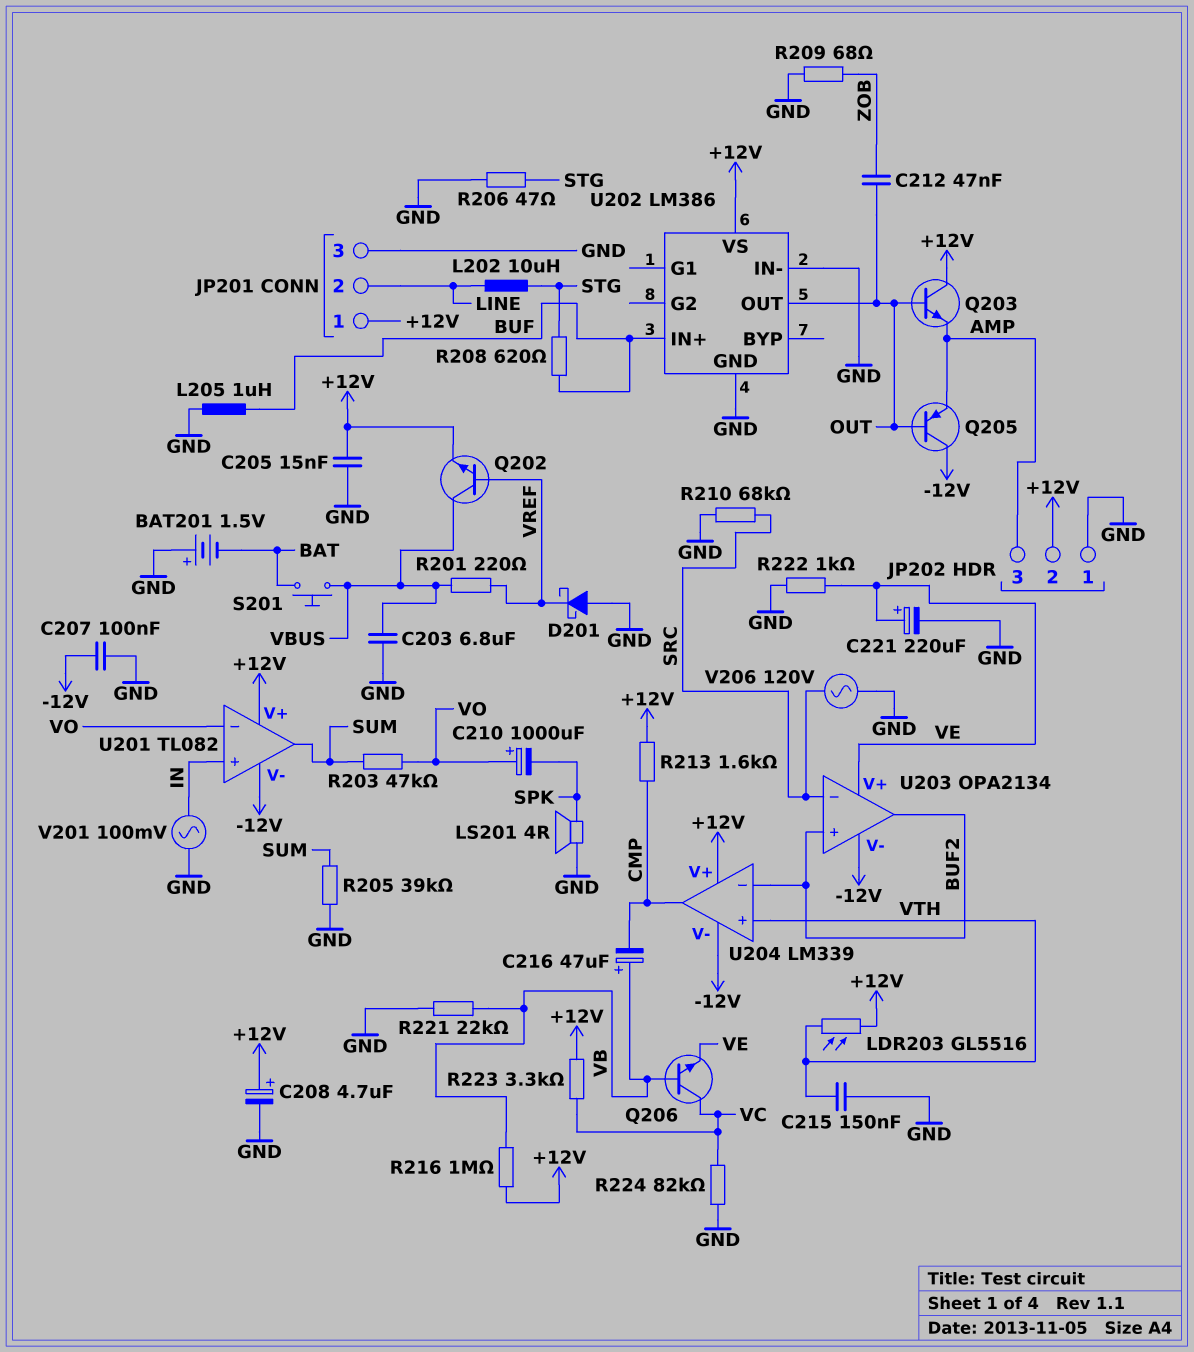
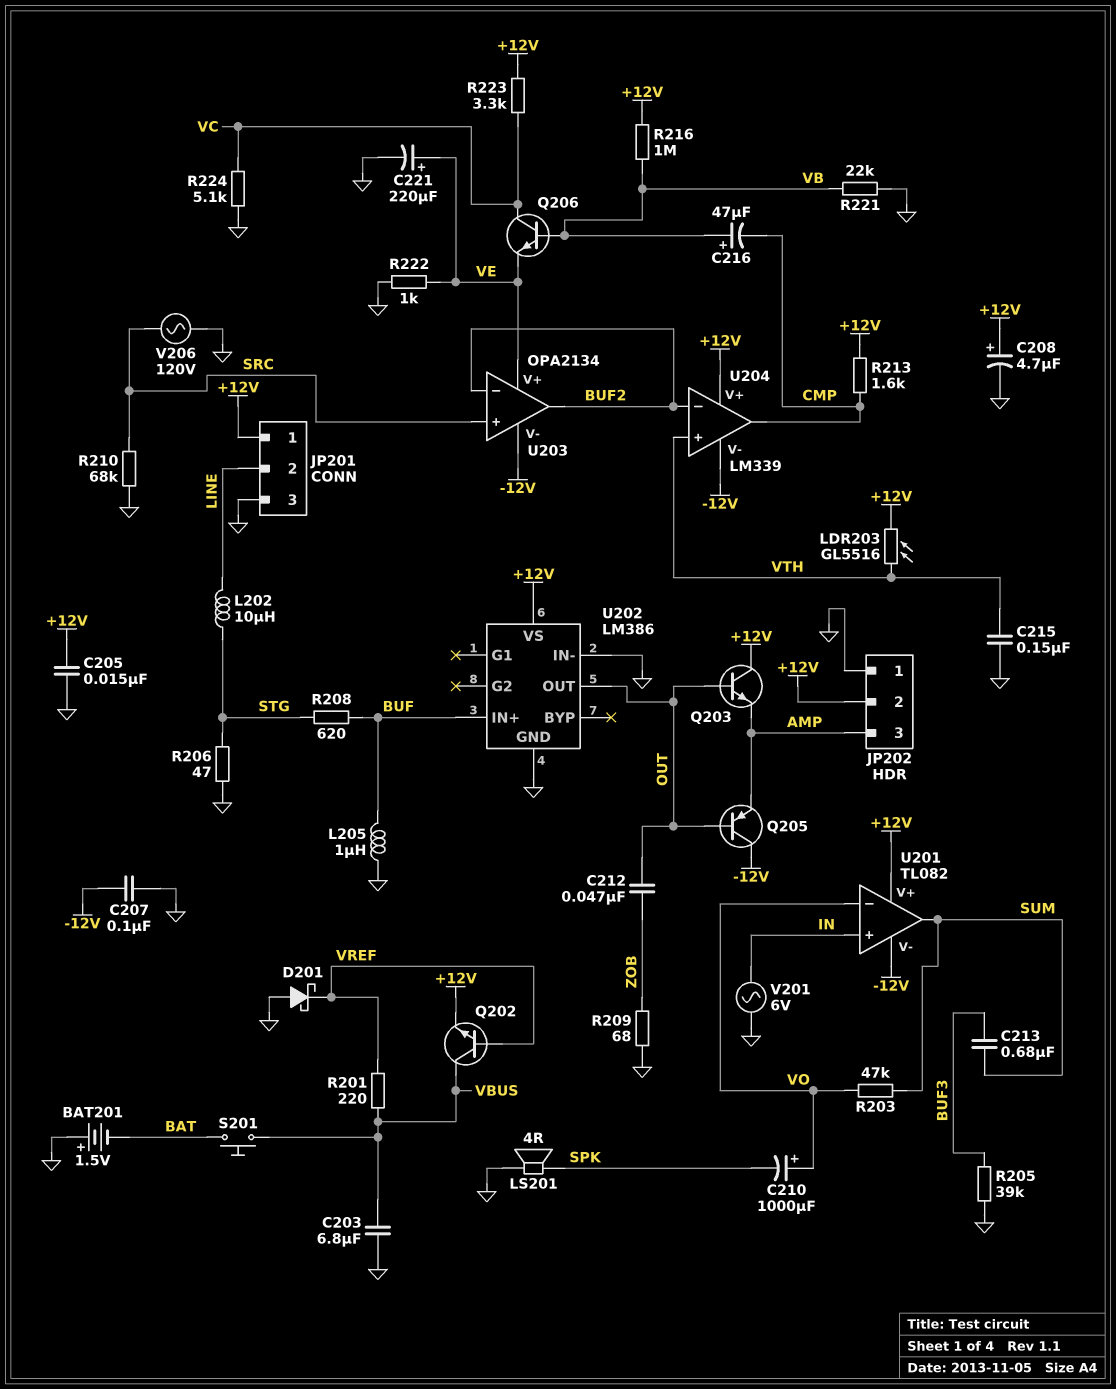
C213: none -> 680nF (BUF3, SUM)
R205: 39k (GND, SUM) -> 39k (BUF3, GND)
R224: 82k (GND, VC) -> 5.1k (GND, VC)
U203 pin in+: BUF2 -> SRC
U203 pin in-: SRC -> BUF2
V201: AC 100mV (GND, IN) -> AC 6V (GND, IN)

